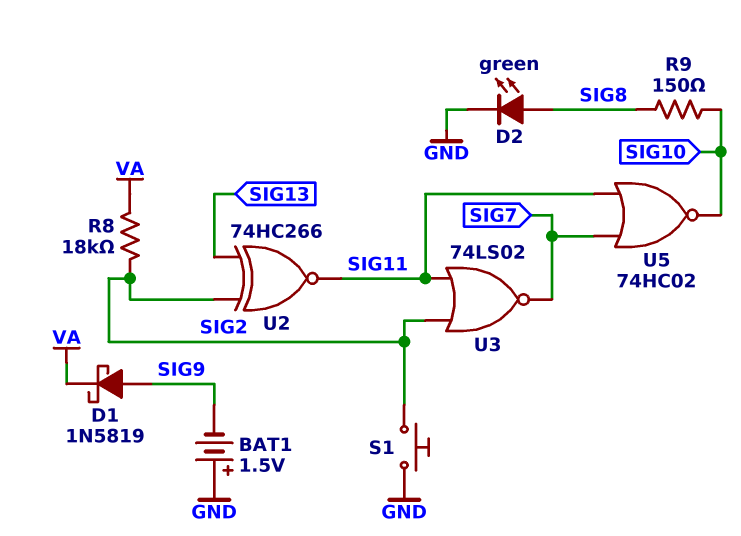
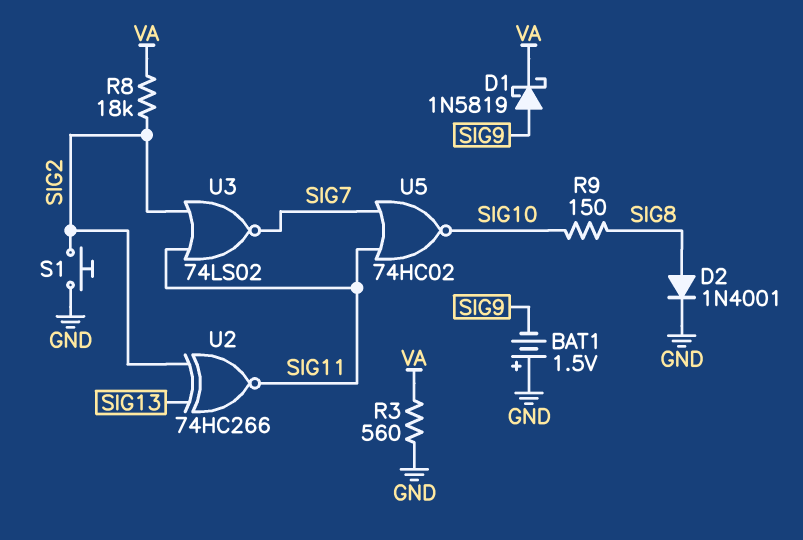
D2: LED green (A SIG8, K GND) -> diode 1N4001 (A SIG8, K GND)
R3: none -> 560 (GND, VA)

